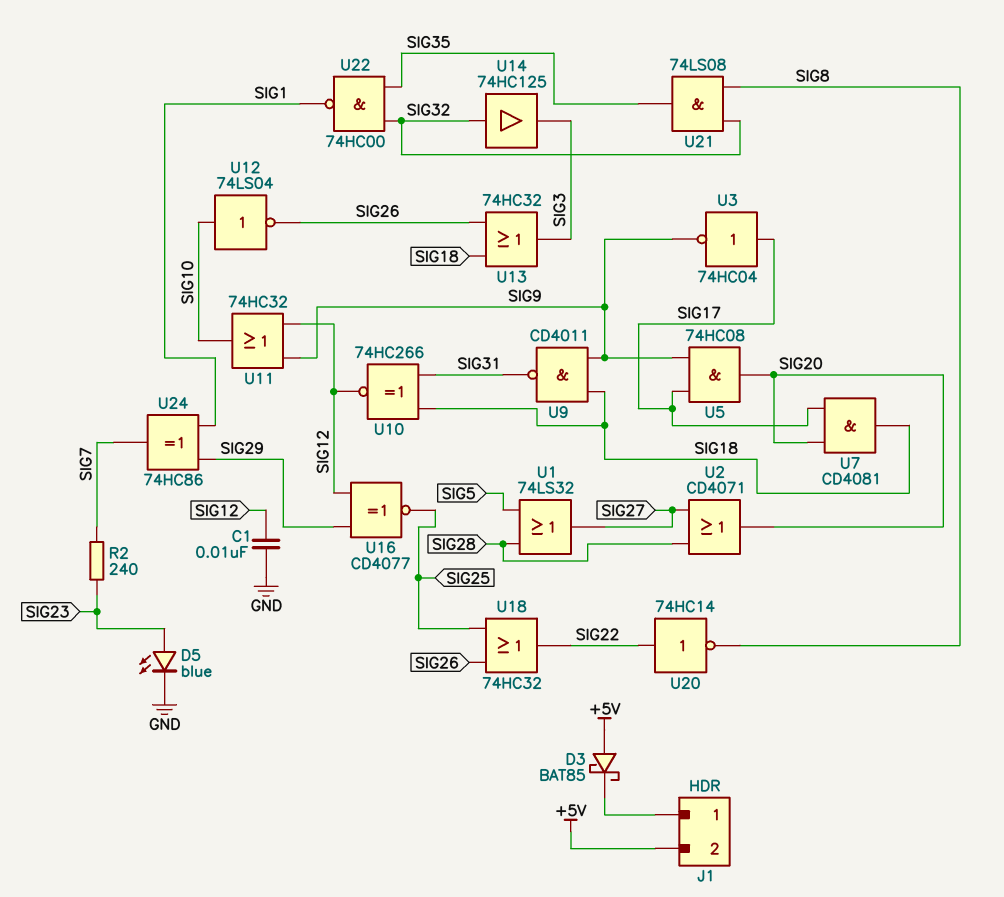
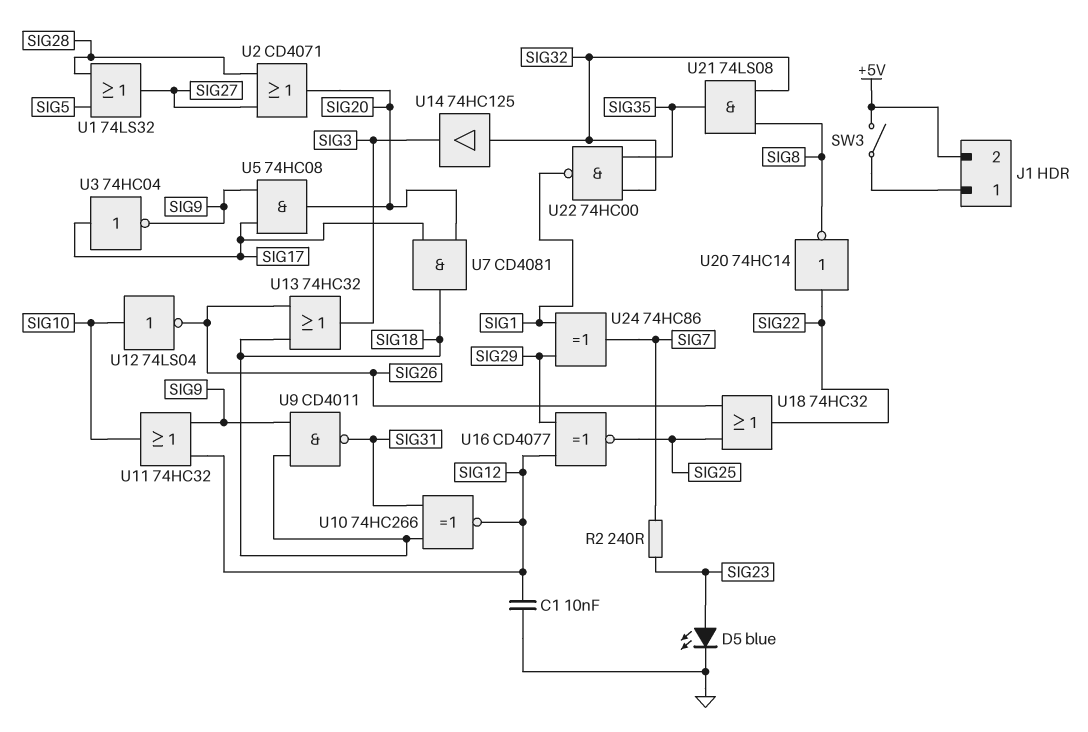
D3: schottky BAT85 (A +5V, K J1/1) -> none
SW3: none -> switch (+5V, J1/1)

